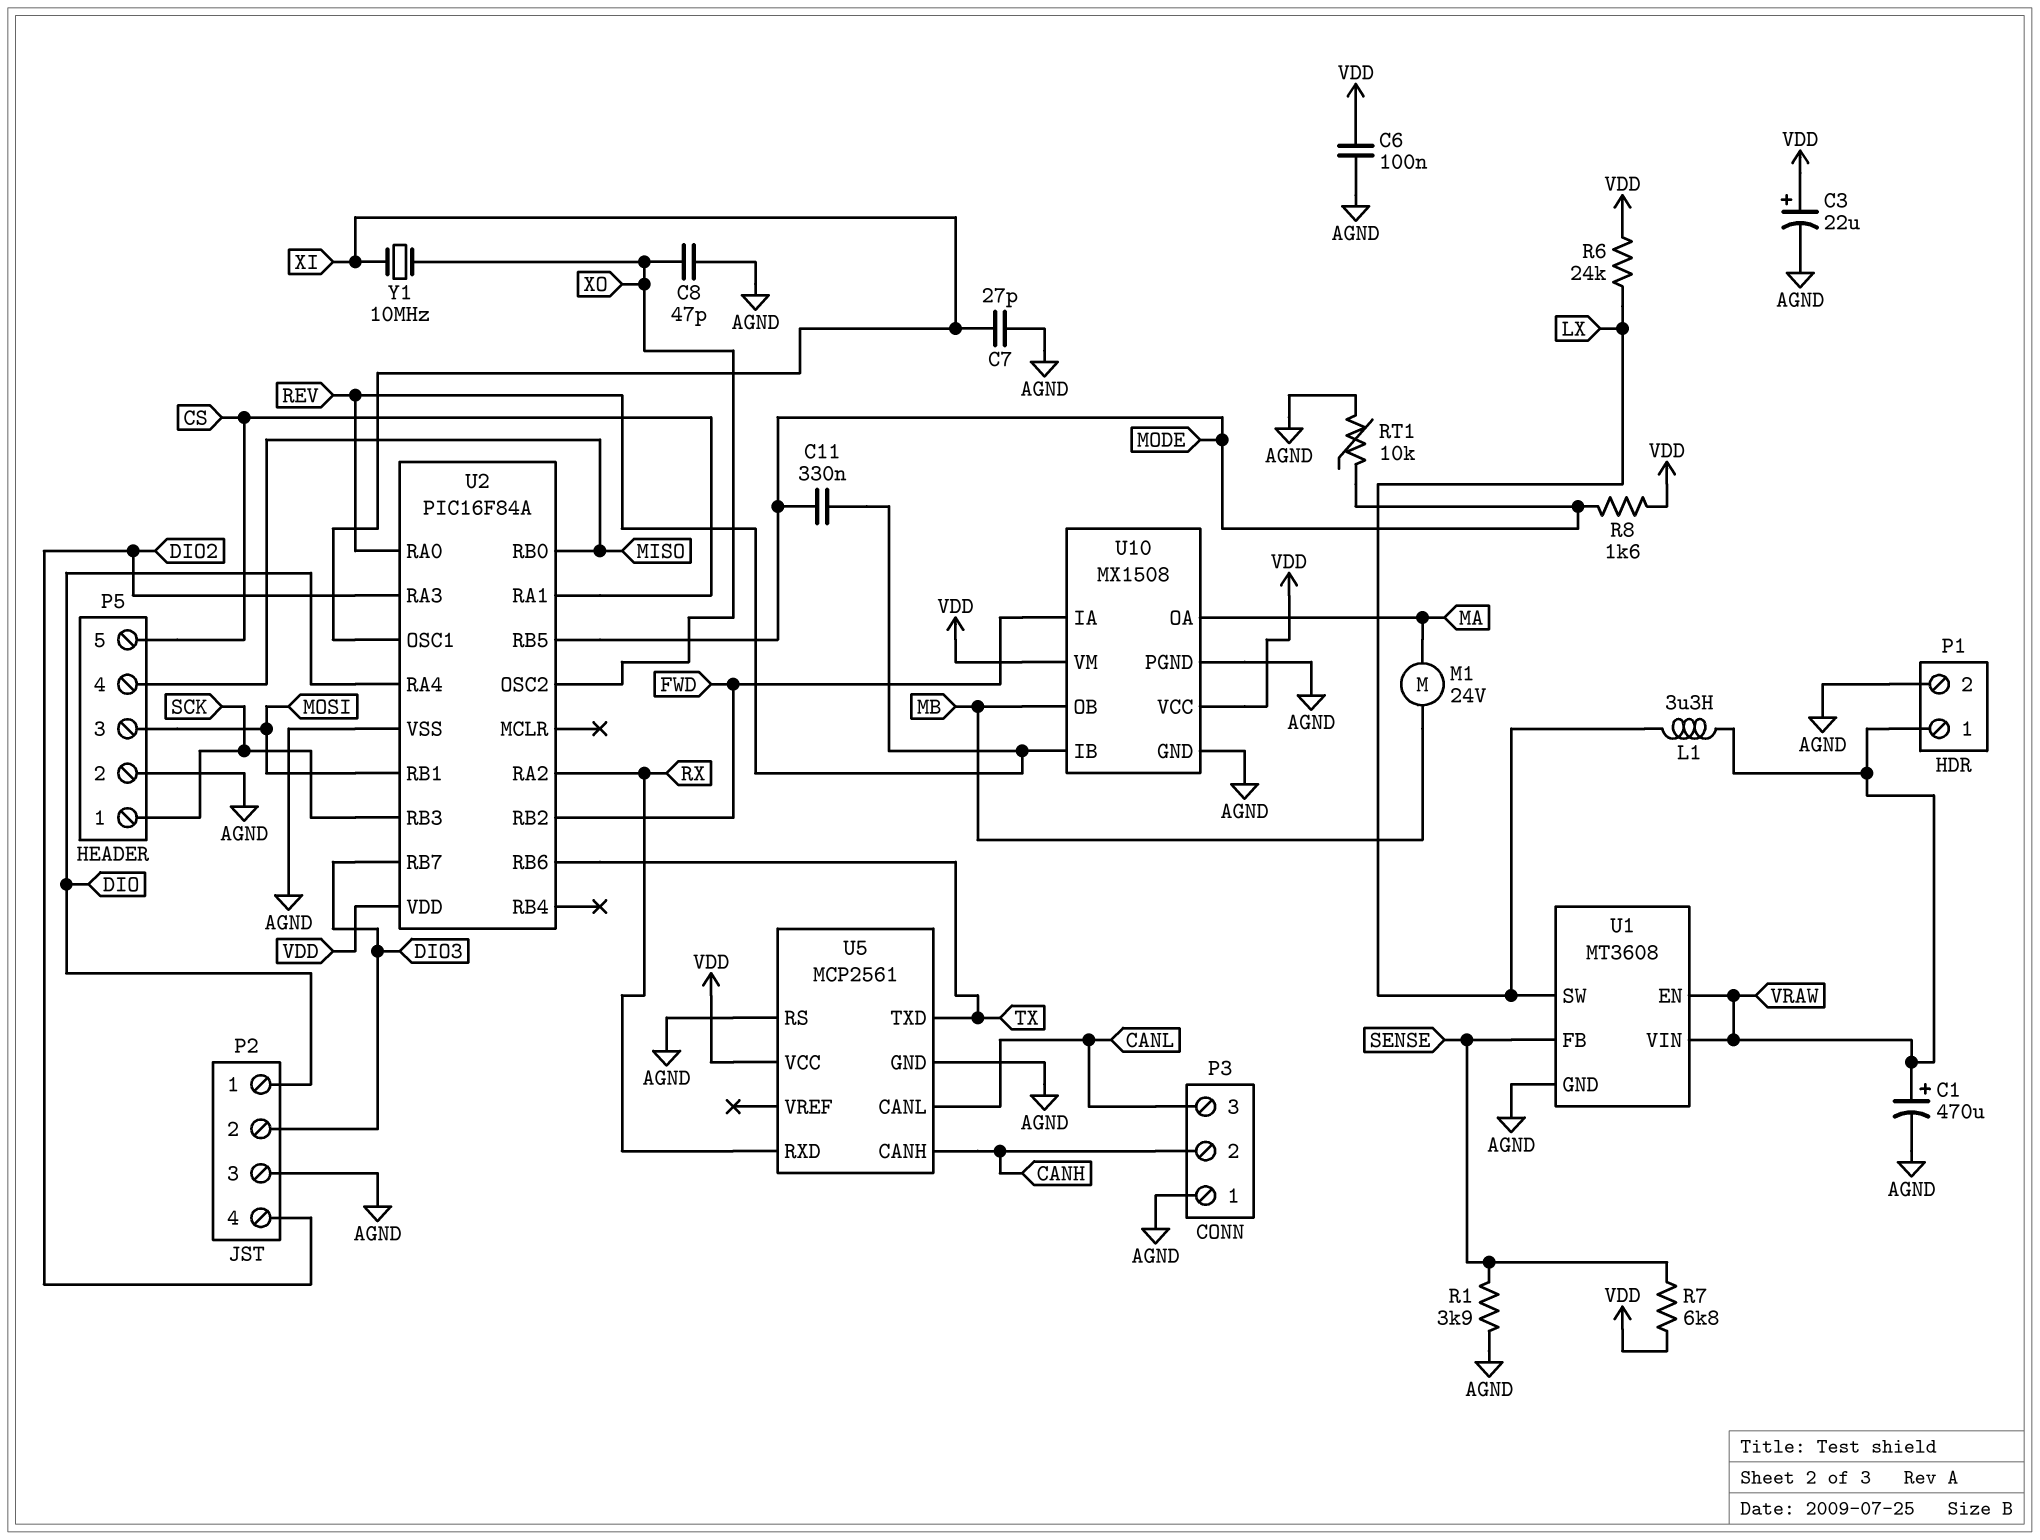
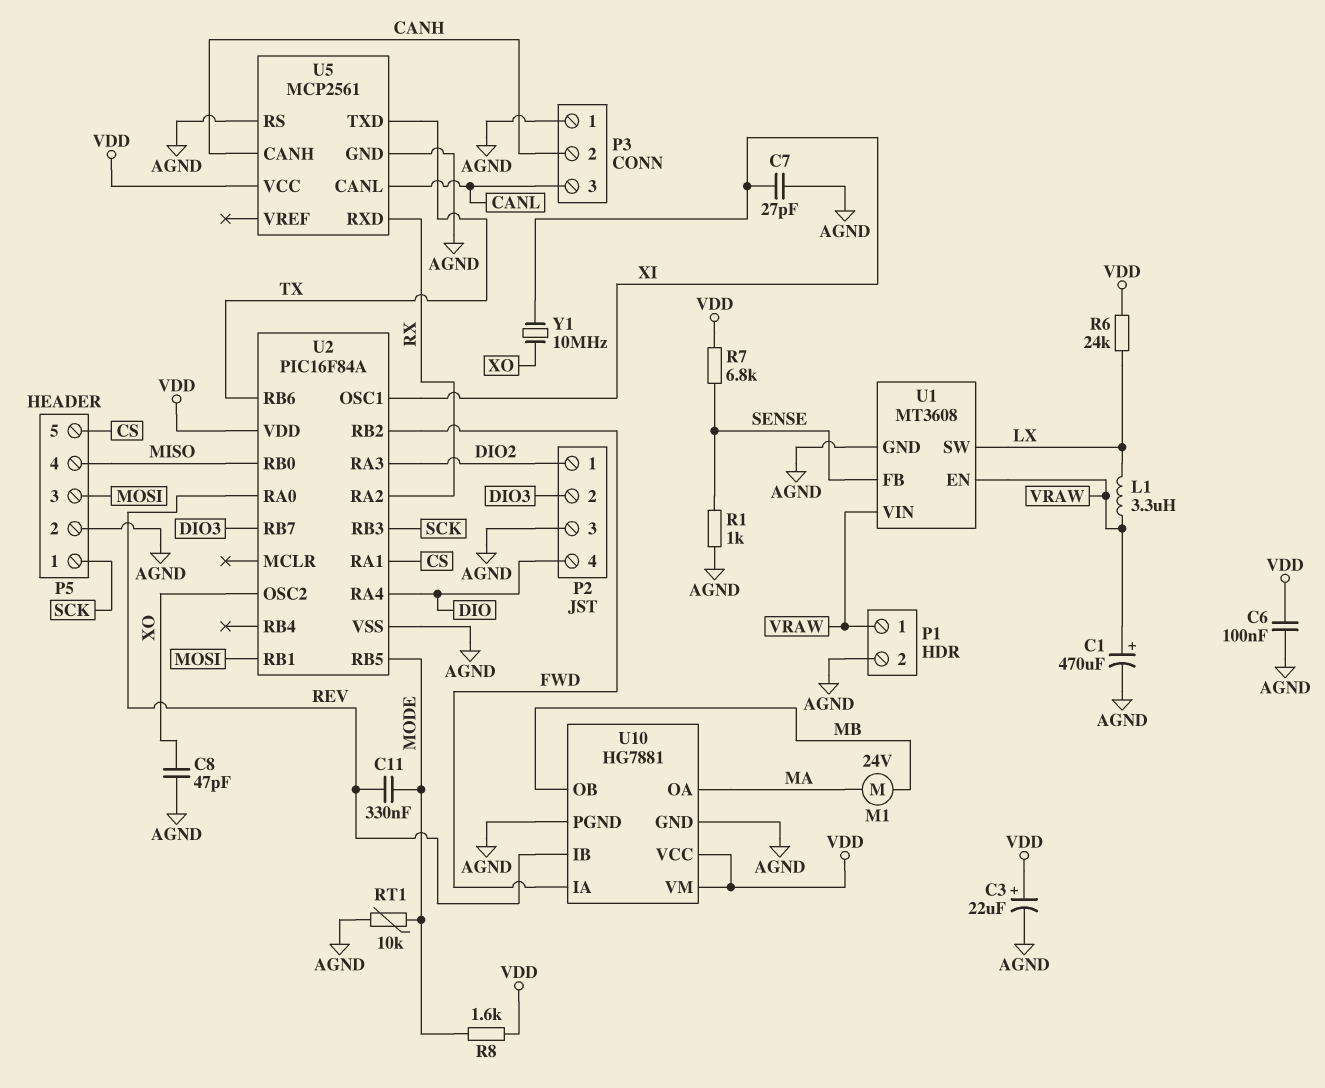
P2 pin 1: DIO -> DIO2
P2 pin 4: DIO2 -> DIO
R1: 3.9k (AGND, SENSE) -> 1k (AGND, SENSE)
U10: MX1508 -> HG7881

